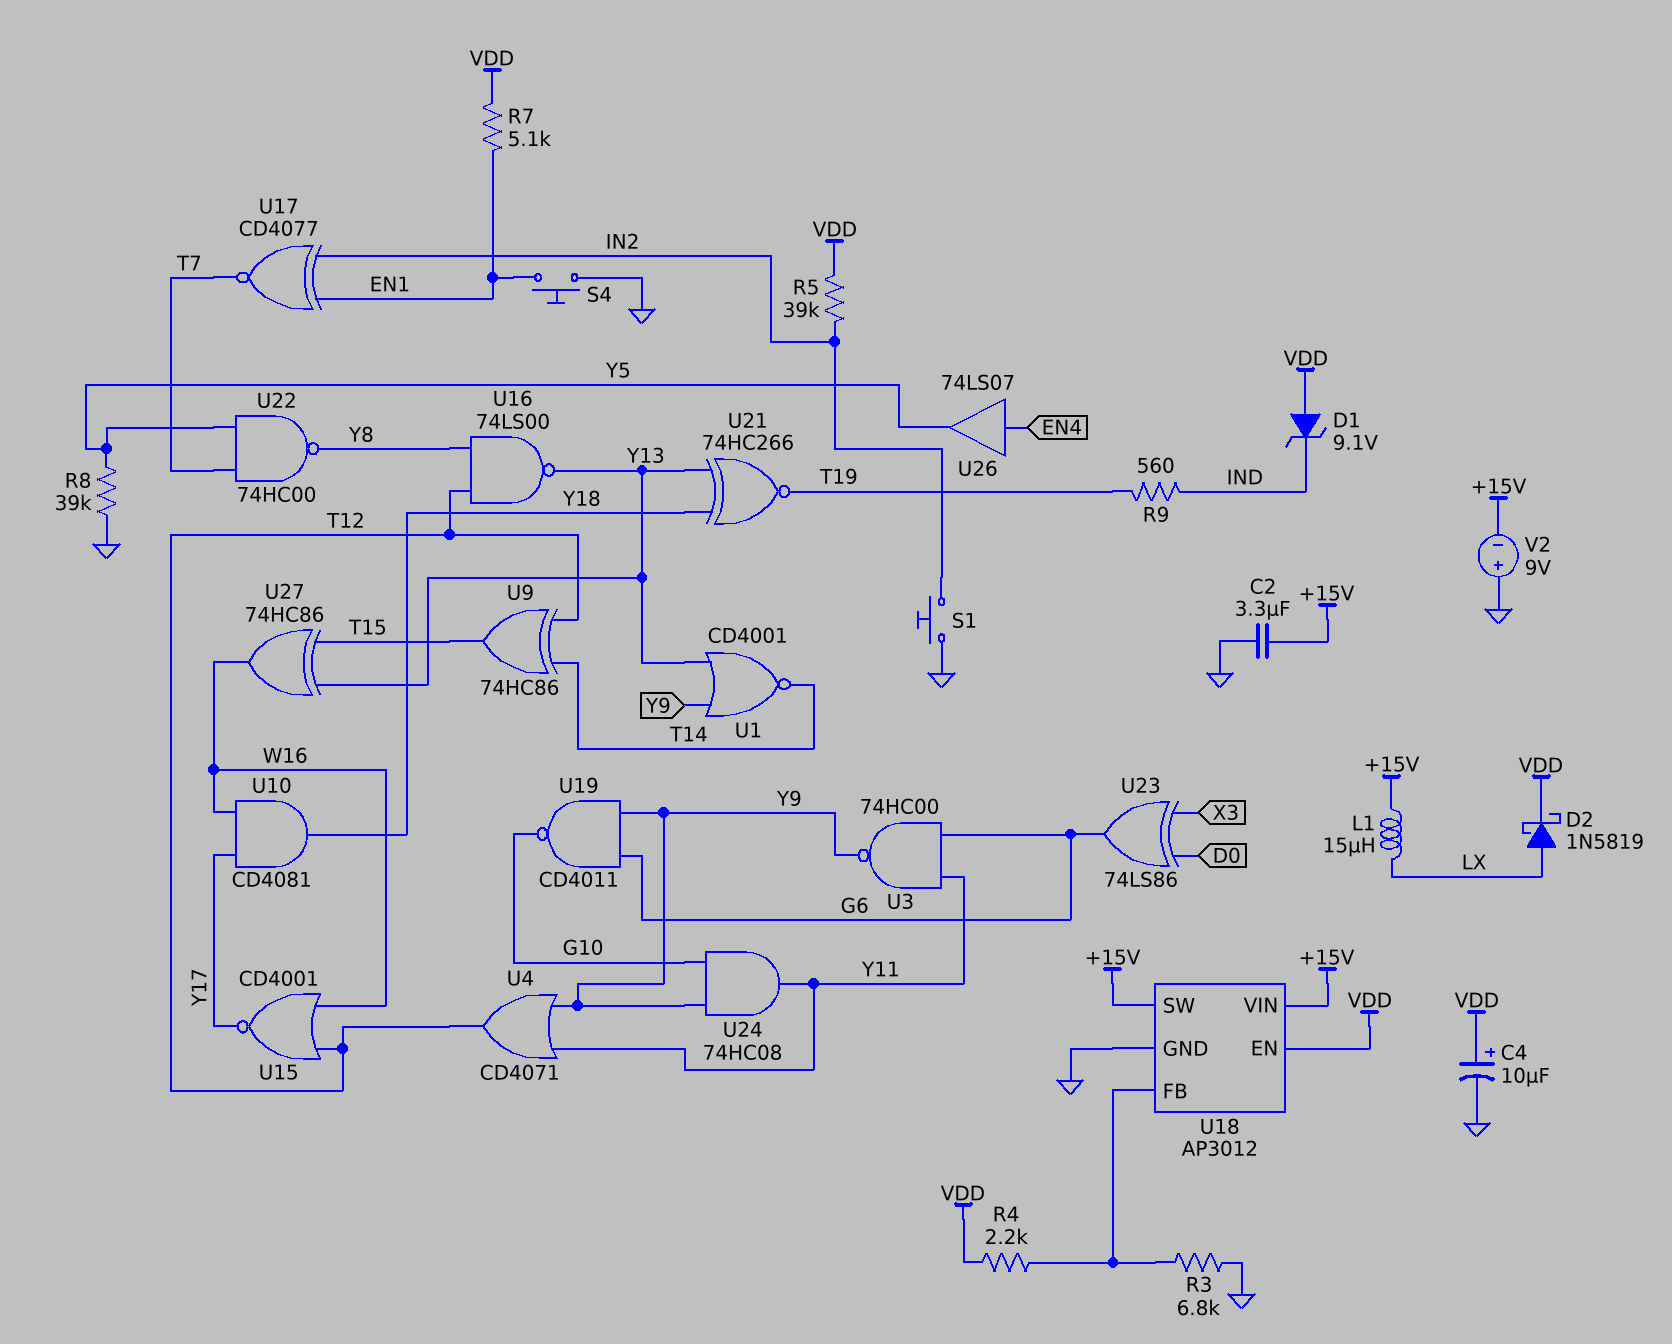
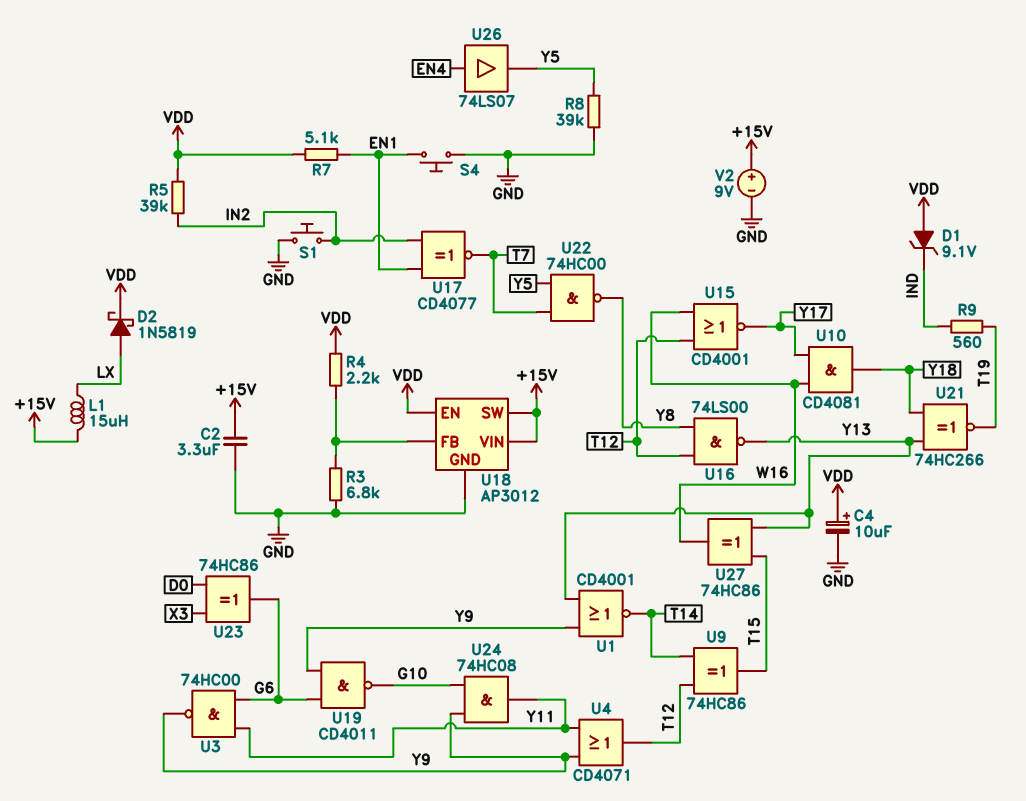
U23: XOR 74LS86 (in D0, in X3, out G6) -> XOR 74HC86 (in D0, in X3, out G6)
V2: 9V (plus GND, minus +15V) -> 9V (plus +15V, minus GND)

